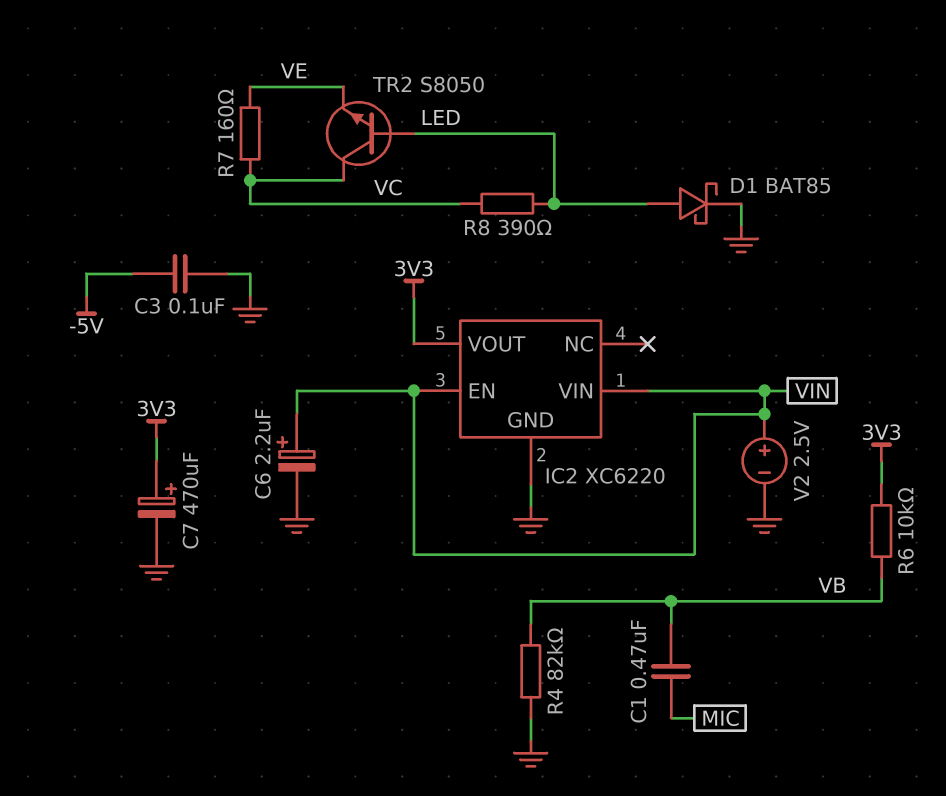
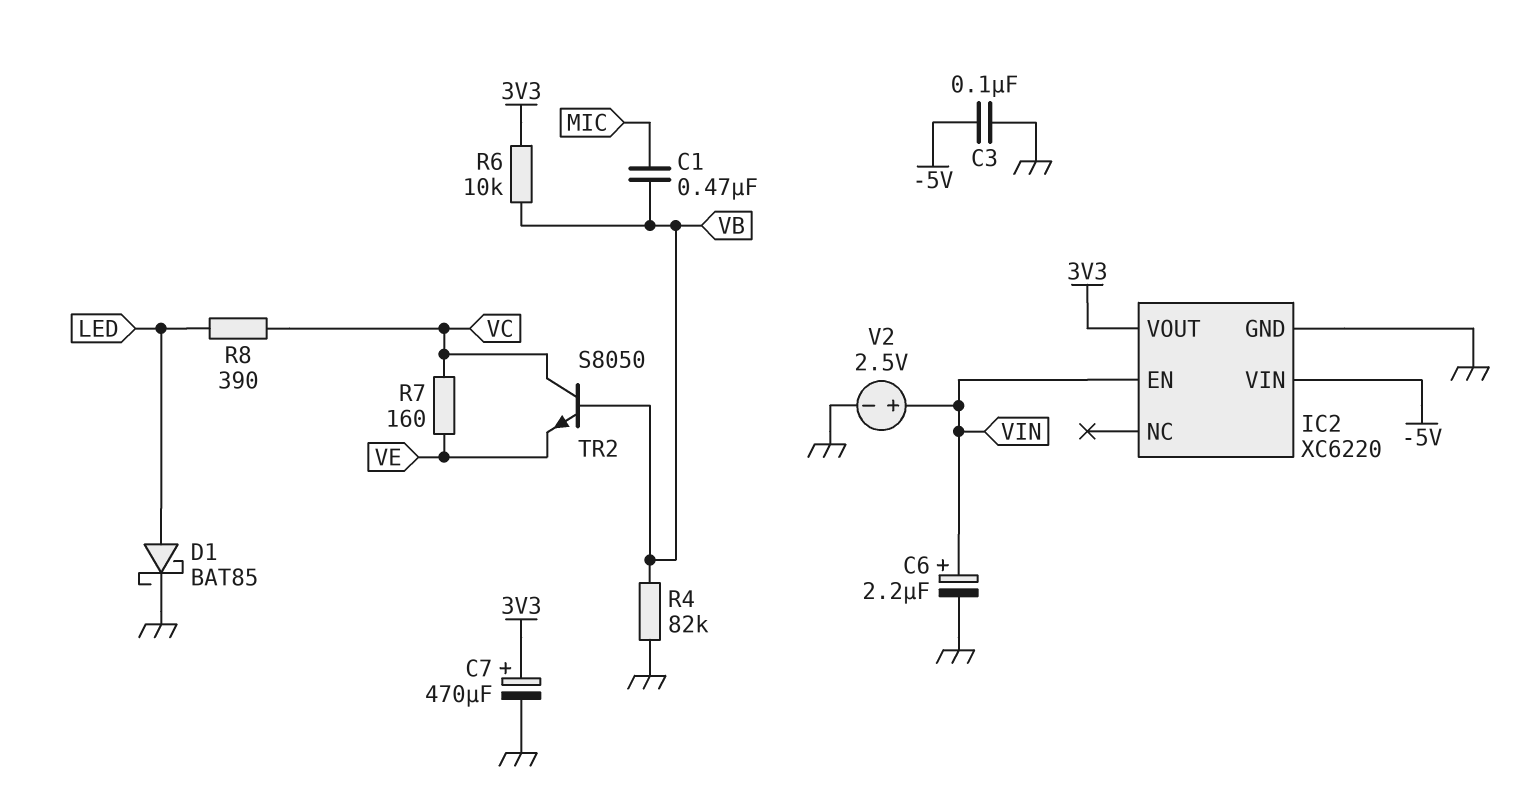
IC2 pin VIN: VIN -> -5V
TR2: NPN S8050 (B LED, C VC, E VE) -> NPN S8050 (B VB, C VC, E VE)

